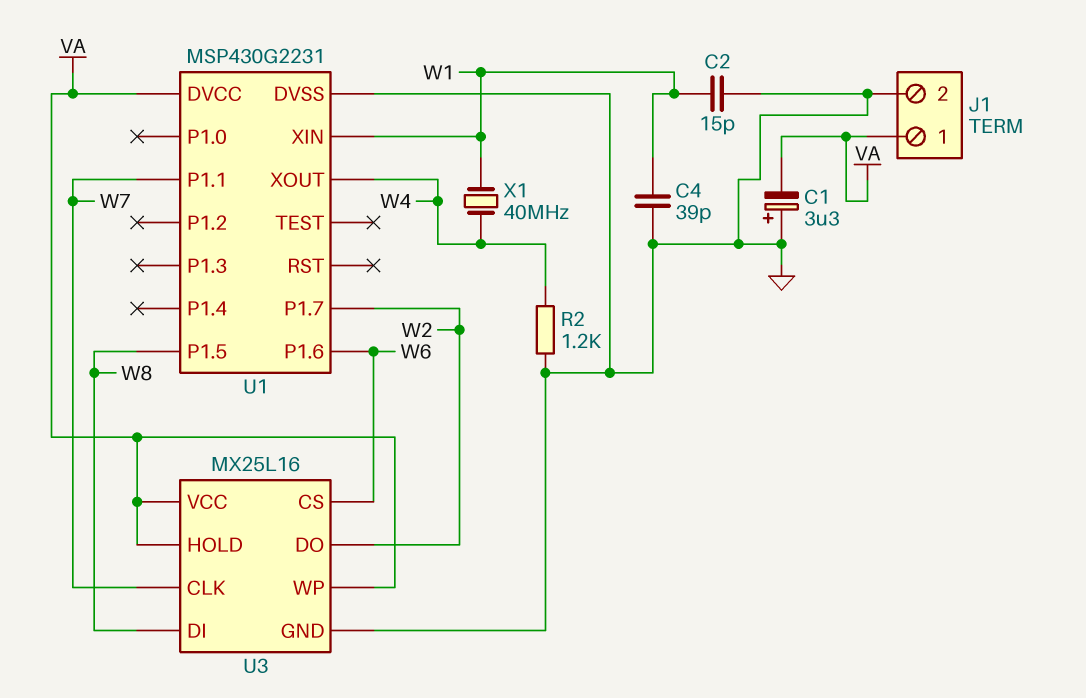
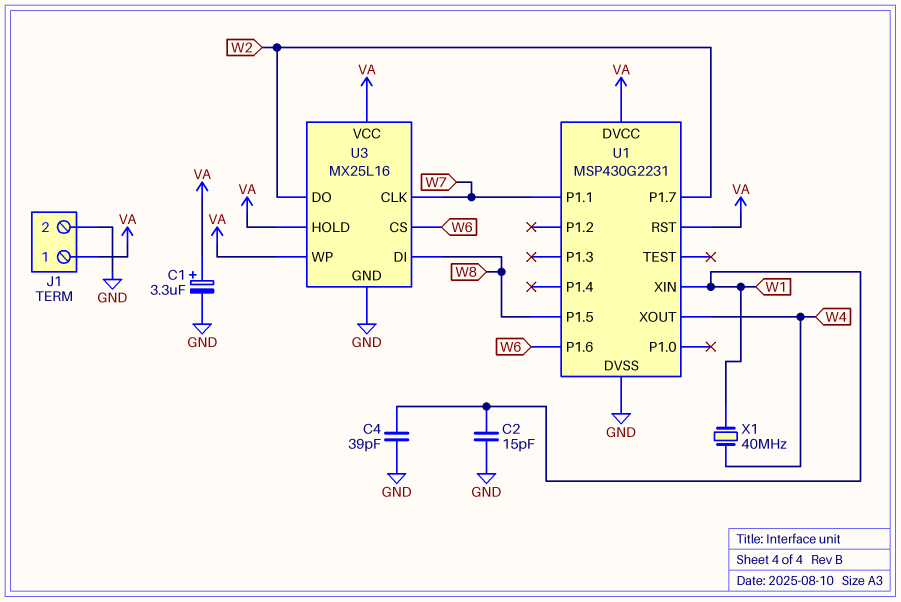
C1: 3.3uF (plus GND, minus VA) -> 3.3uF (plus VA, minus GND)
R2: 1.2k (GND, W4) -> none
U1 pin RST: none -> VA

